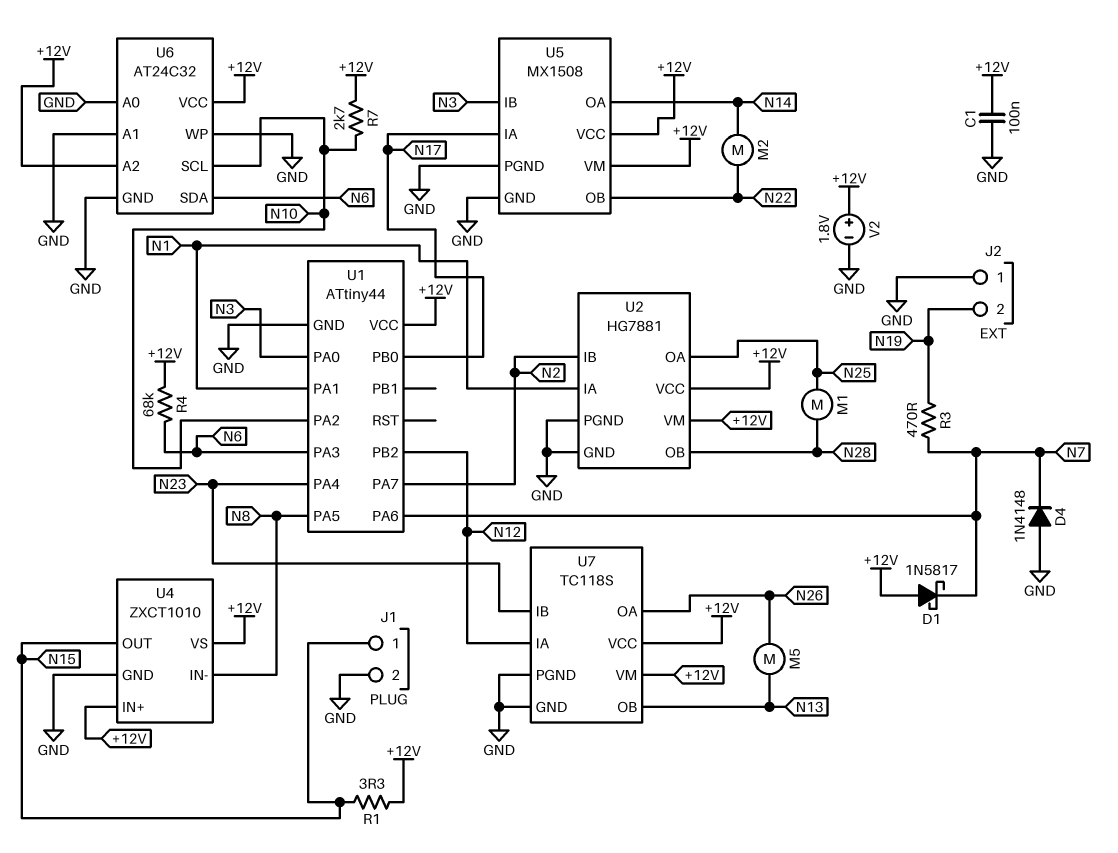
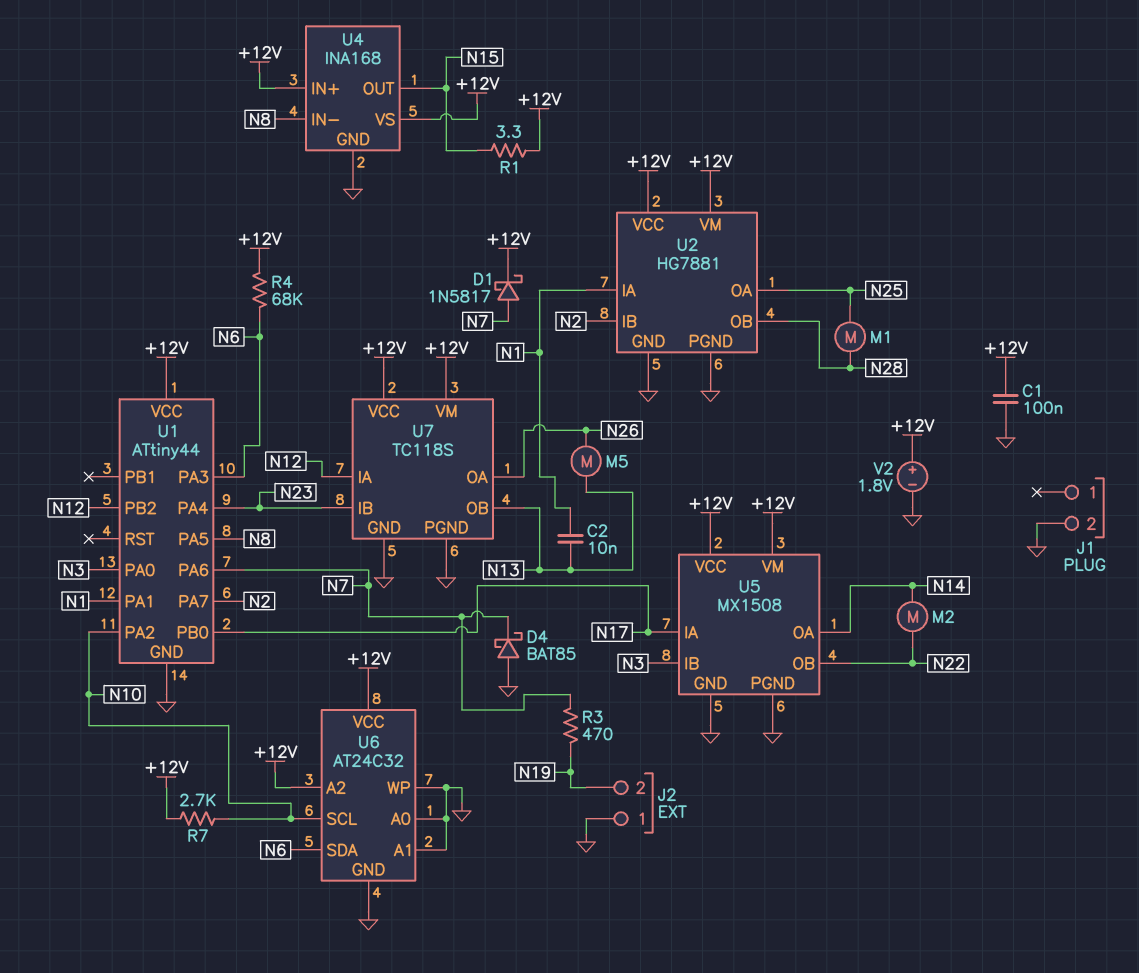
C2: none -> 10nF (N1, N13)
D1: schottky 1N5817 (A +12V, K N7) -> schottky 1N5817 (A N7, K +12V)
D4: diode 1N4148 (A GND, K N7) -> schottky BAT85 (A GND, K N7)
J1 pin 1: N15 -> none
U4: ZXCT1010 -> INA168

